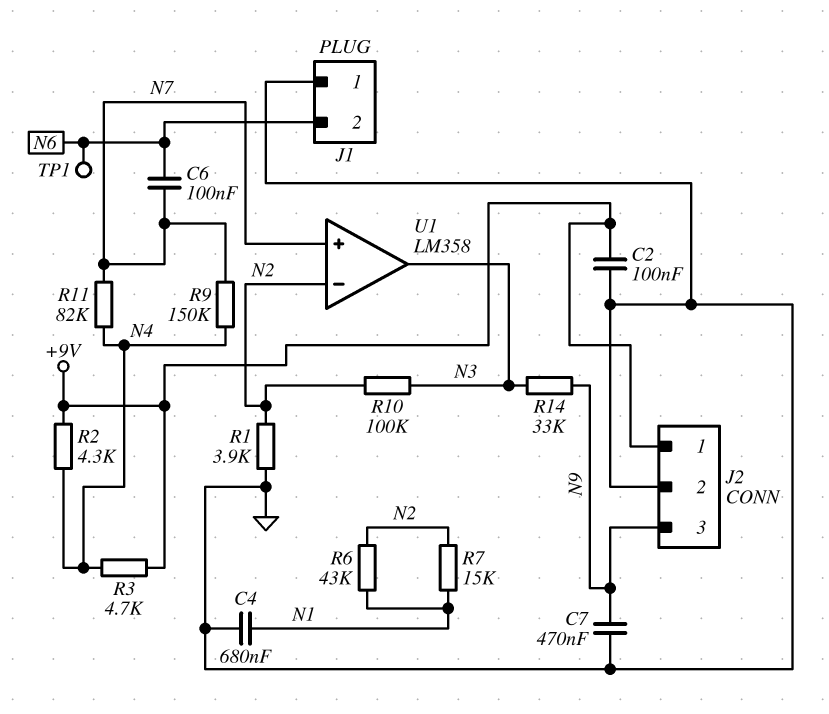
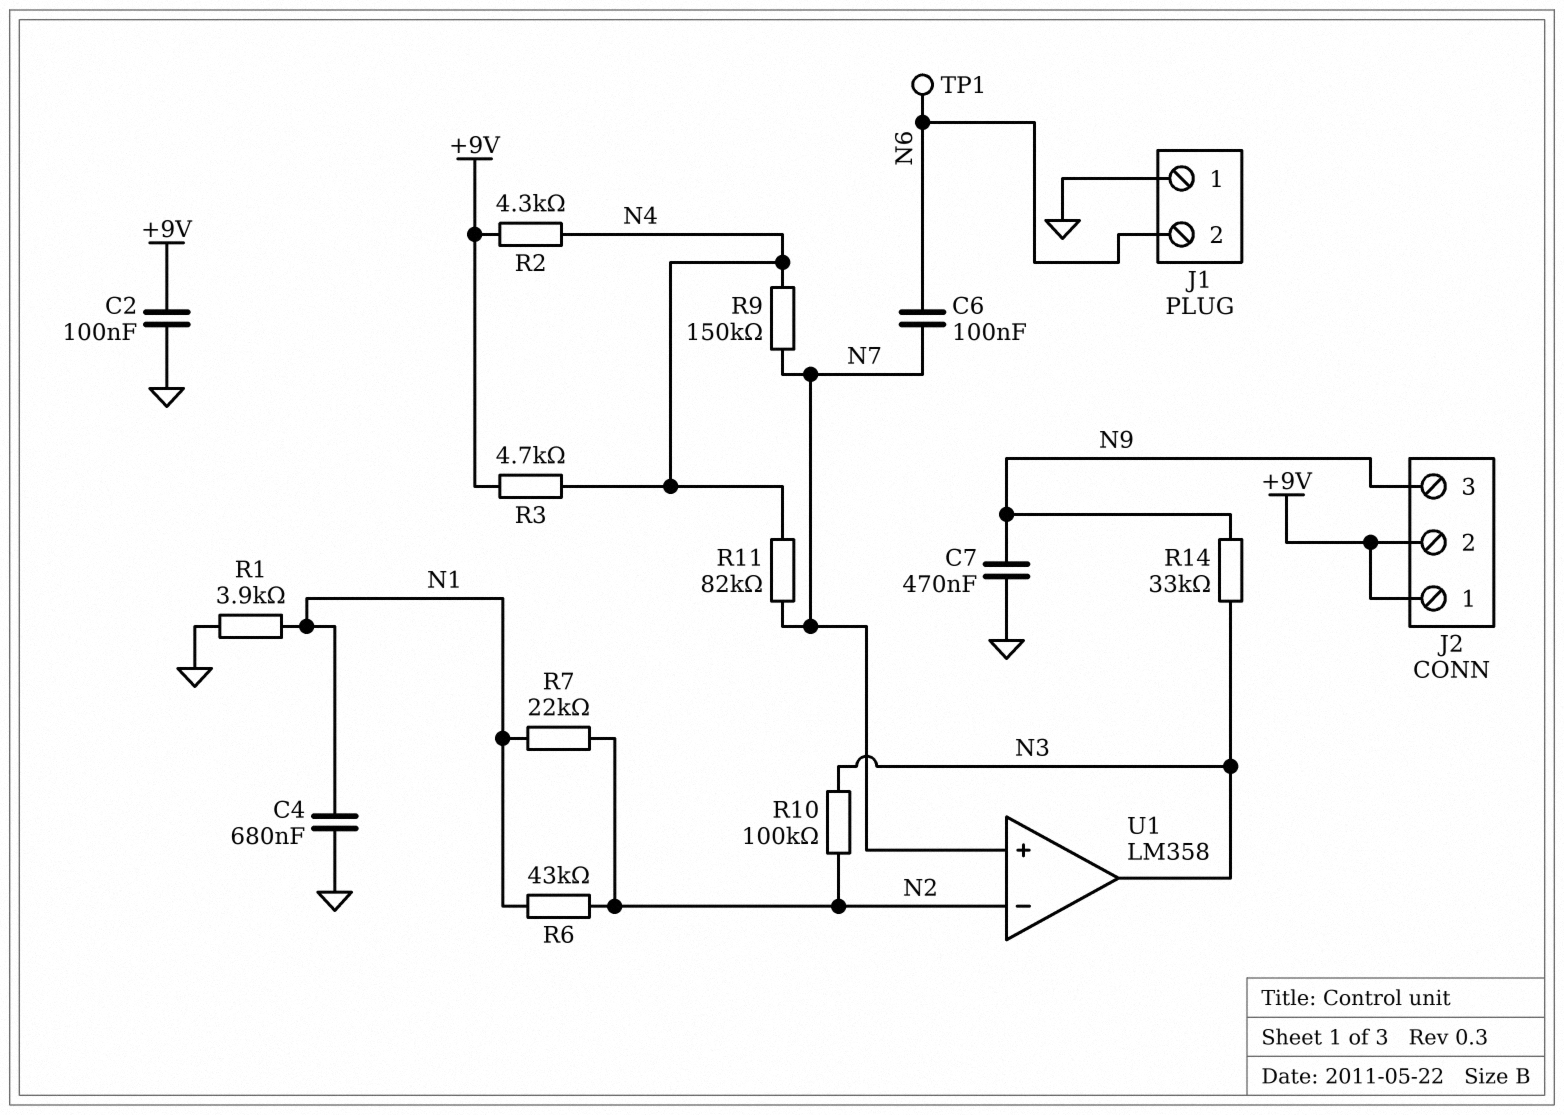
J2 pin 2: GND -> +9V
R1: 3.9k (GND, N2) -> 3.9k (GND, N1)
R7: 15k (N1, N2) -> 22k (N1, N2)

